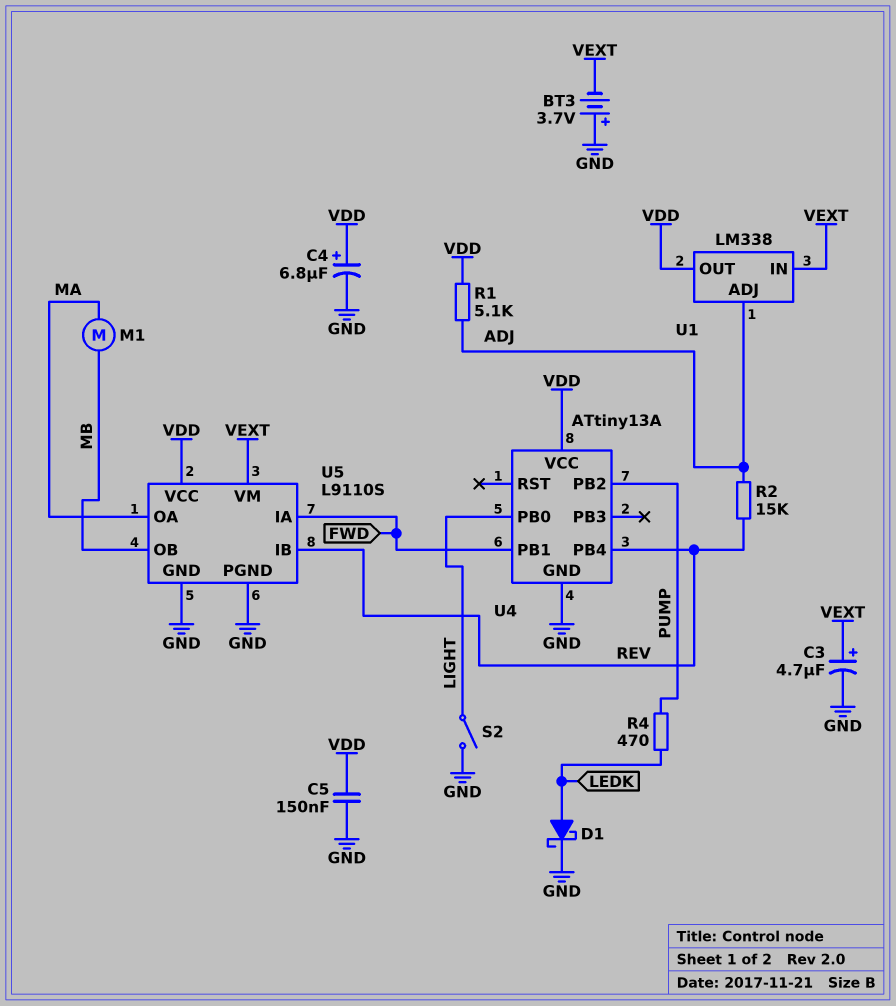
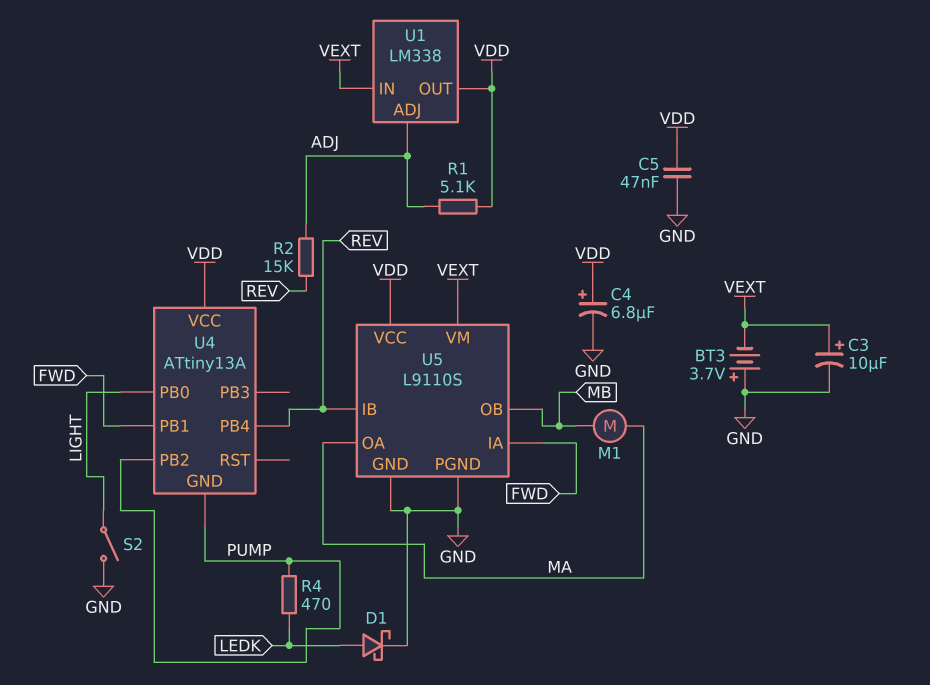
C3: 4.7uF (plus VEXT, minus GND) -> 10uF (plus VEXT, minus GND)
C5: 150nF (GND, VDD) -> 47nF (GND, VDD)
U4 pin GND: GND -> PUMP

